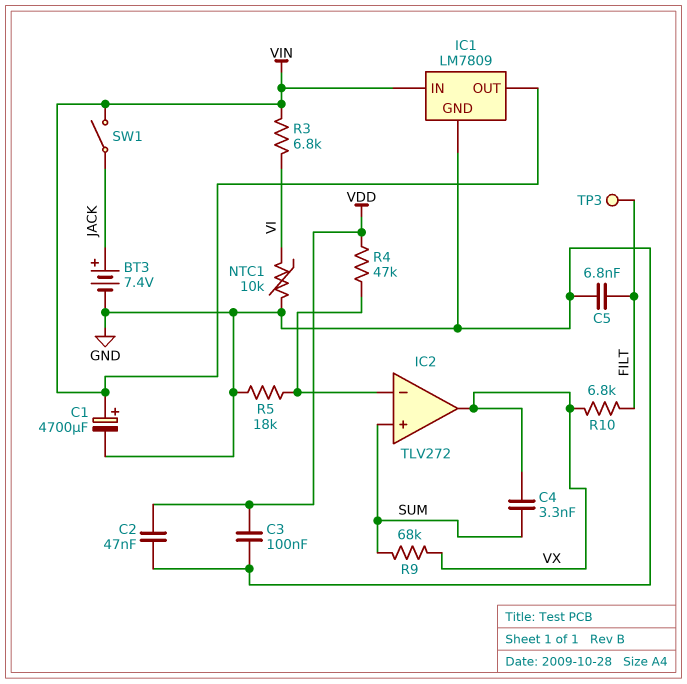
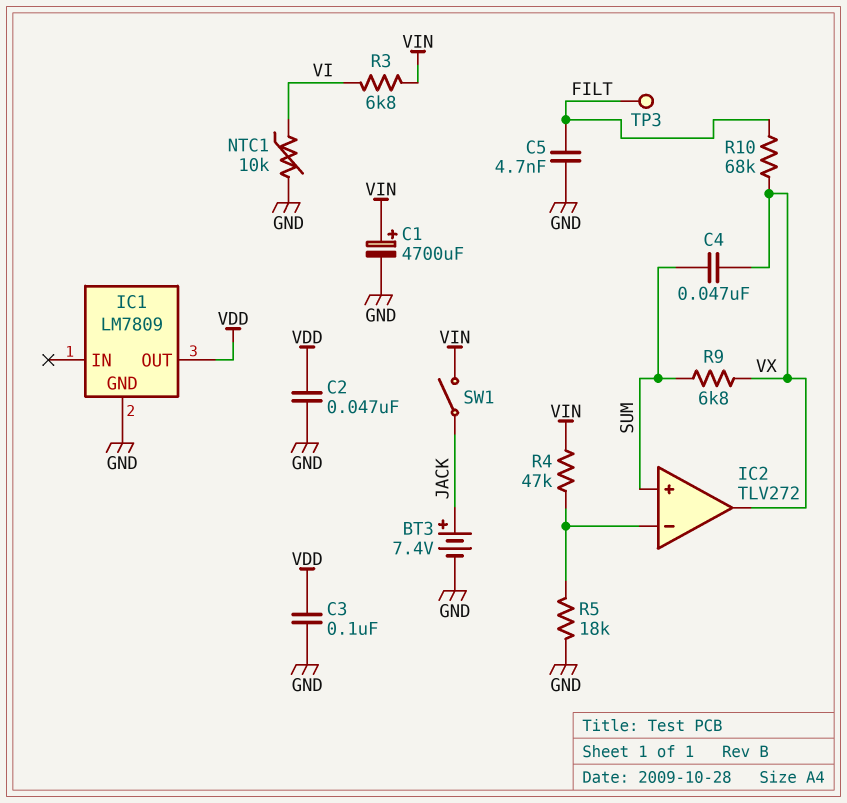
C4: 3.3nF (SUM, VX) -> 47nF (SUM, VX)
C5: 6.8nF (FILT, GND) -> 4.7nF (FILT, GND)
IC1 pin IN: VIN -> none
IC1 pin OUT: VIN -> VDD
R4: 47k (IC2/in-, VDD) -> 47k (IC2/in-, VIN)
R9: 68k (SUM, VX) -> 6.8k (SUM, VX)
R10: 6.8k (FILT, VX) -> 68k (FILT, VX)

